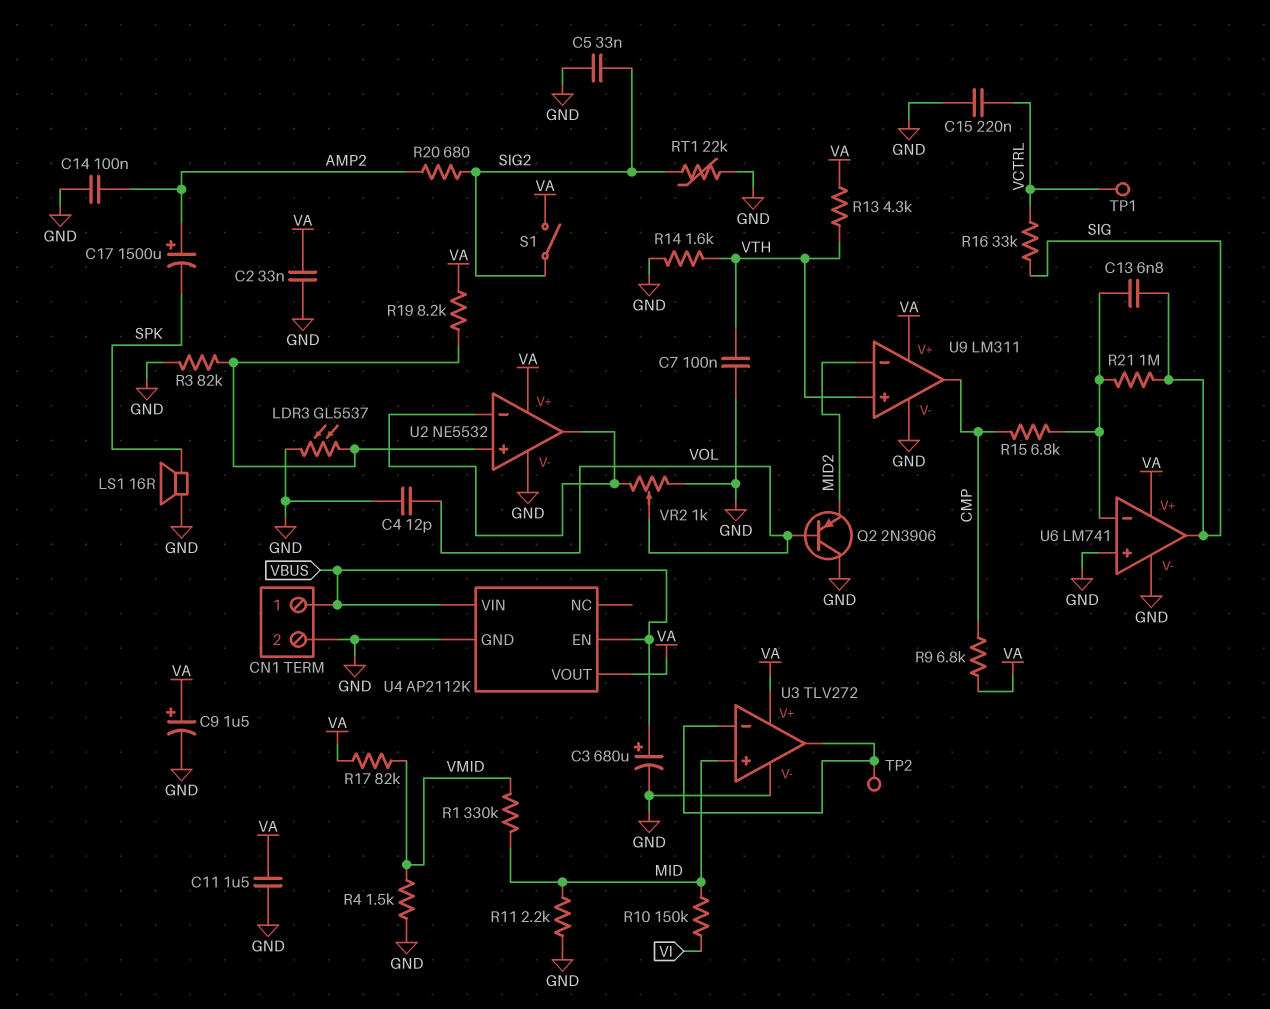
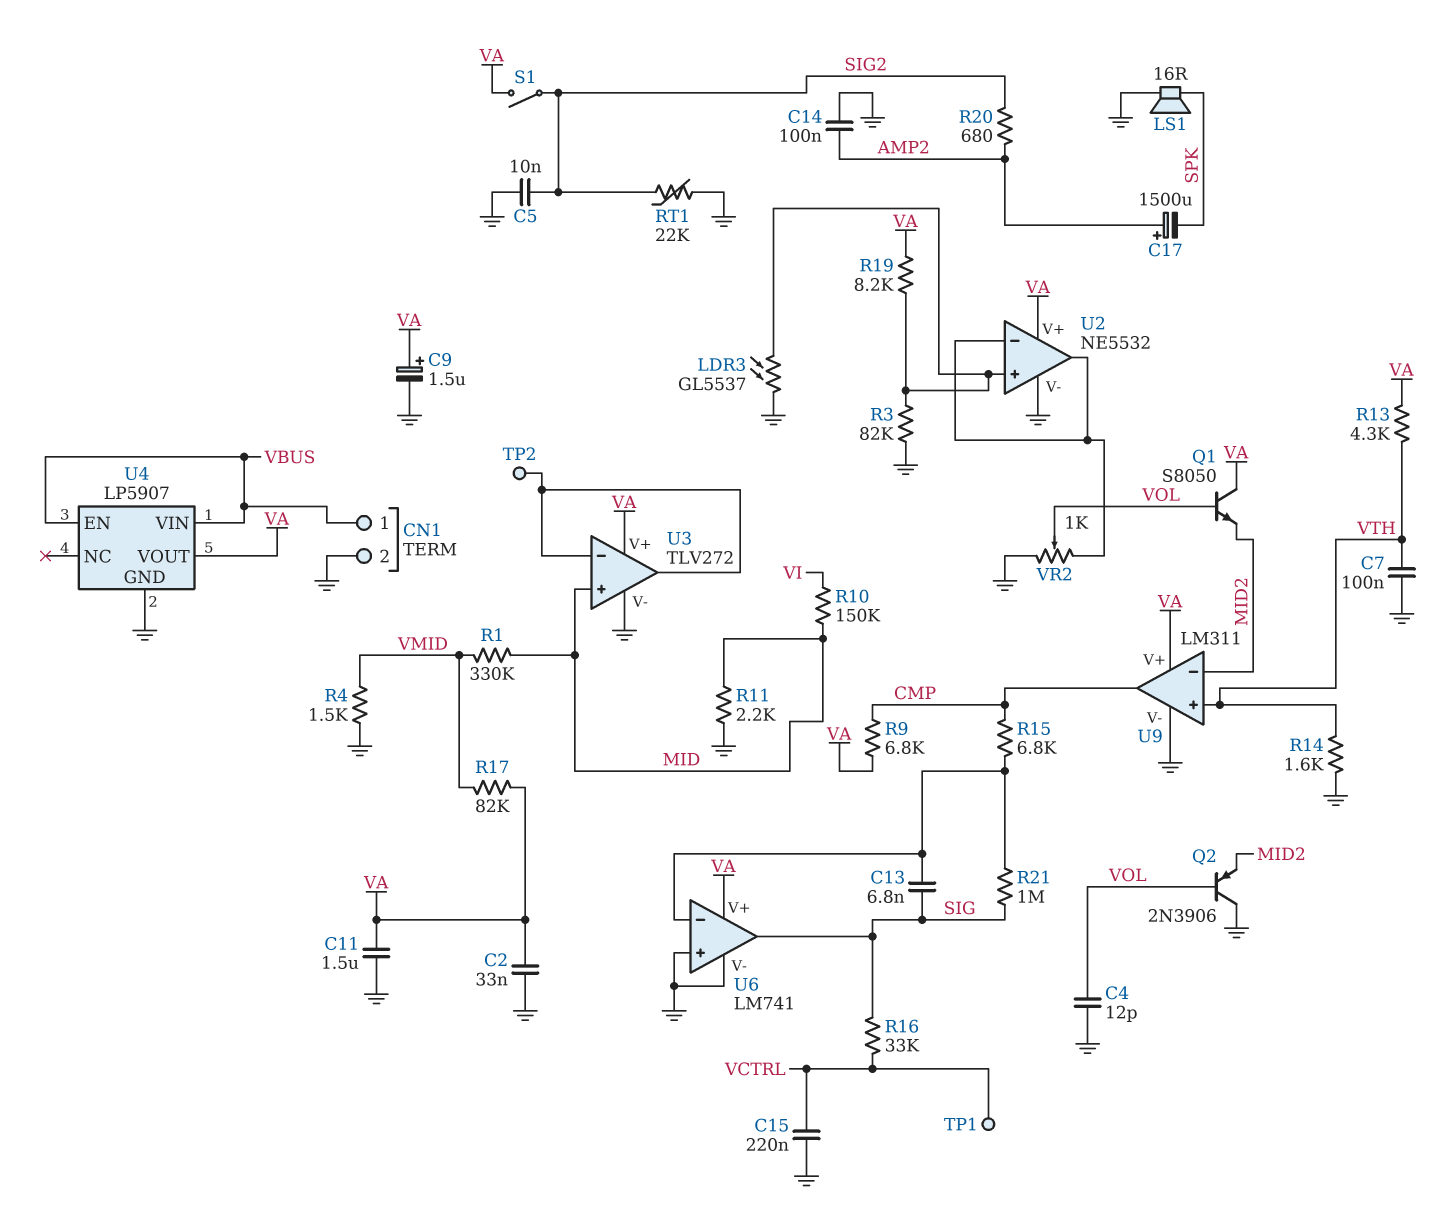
C3: 680uF (plus VBUS, minus GND) -> none
C5: 33nF (GND, SIG2) -> 10nF (GND, SIG2)
Q1: none -> NPN S8050 (B VOL, C VA, E MID2)
U4: AP2112K -> LP5907

